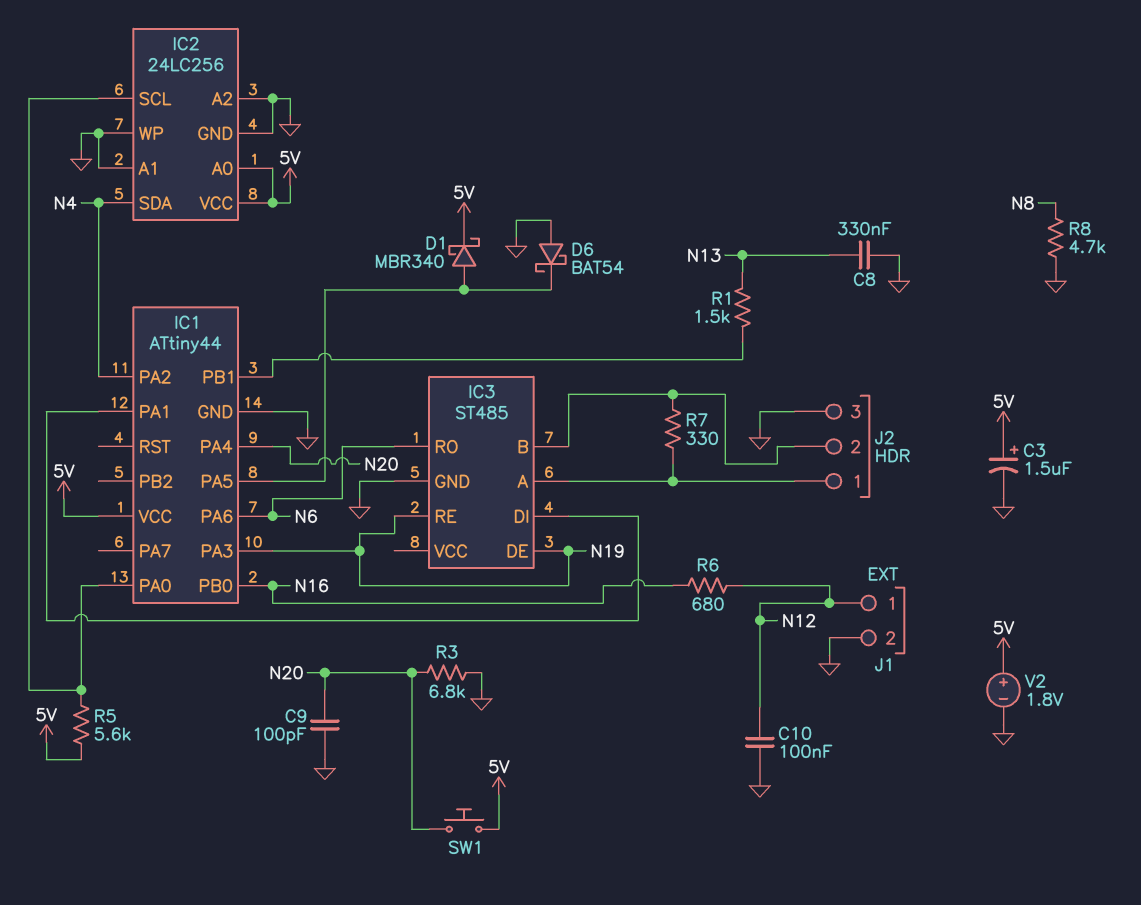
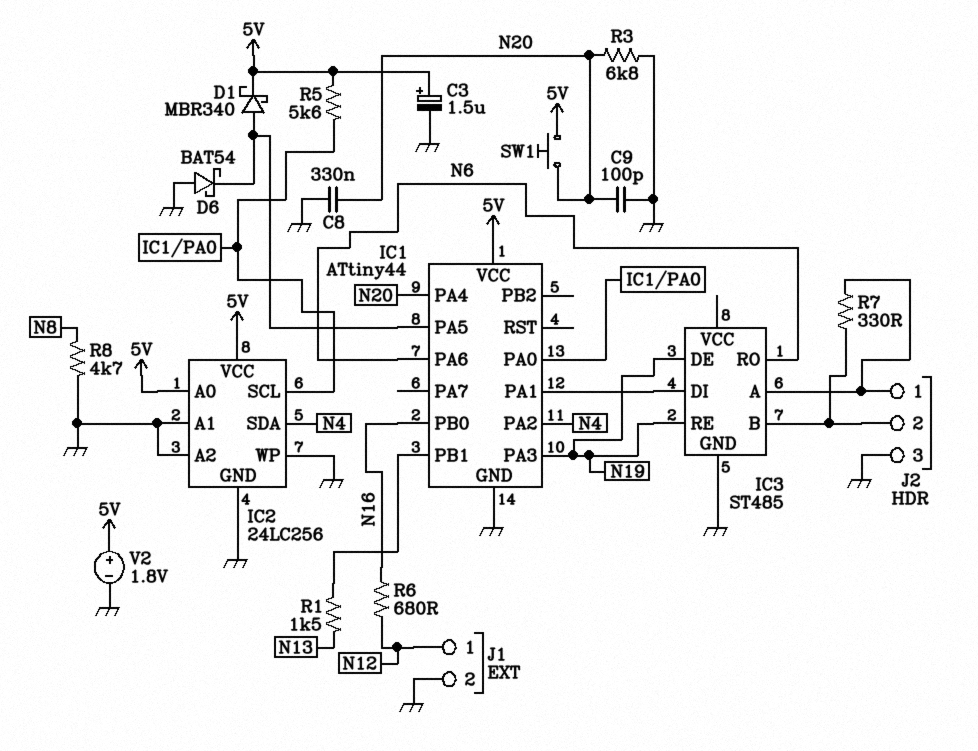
C8: 330nF (GND, N13) -> 330nF (GND, N20)
C10: 100nF (GND, N12) -> none

